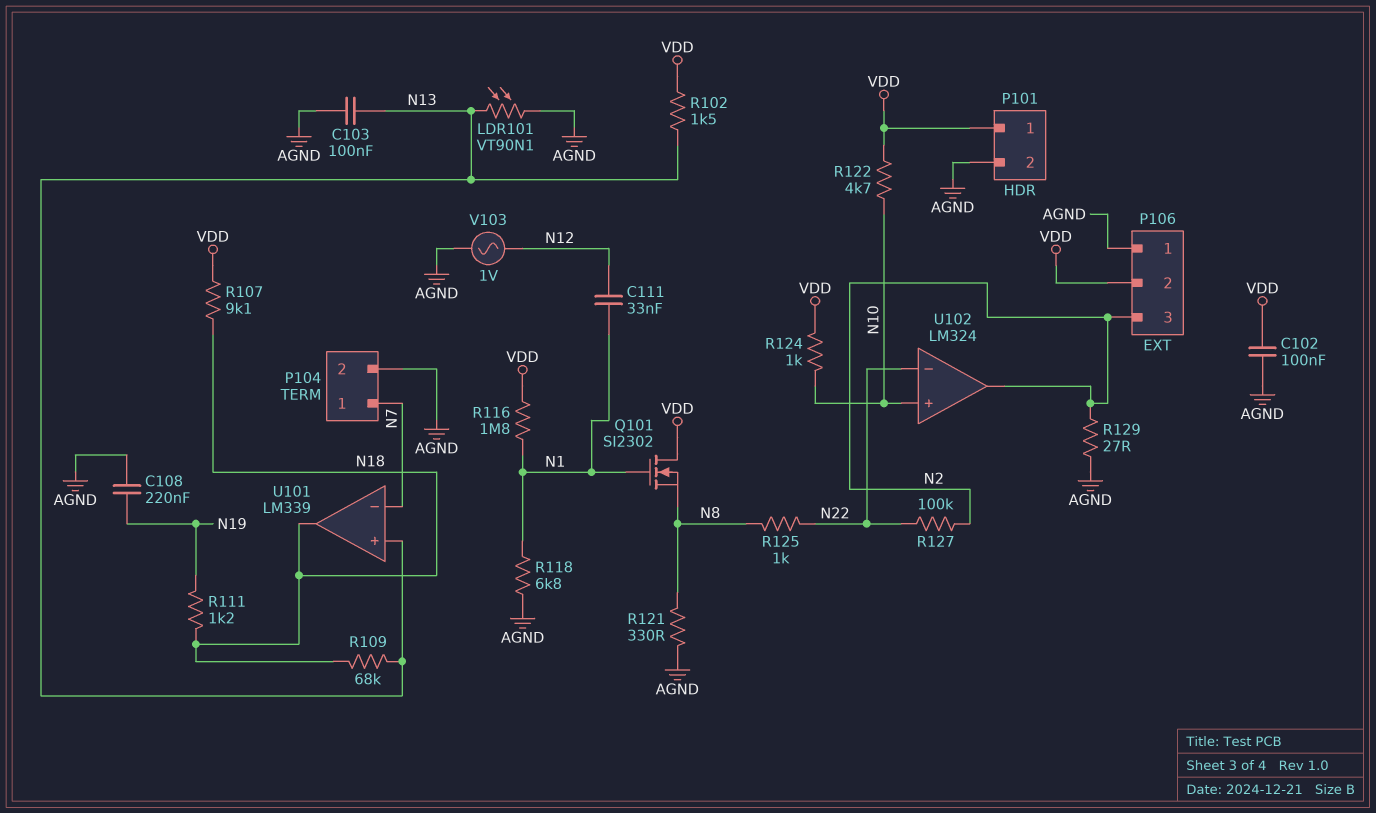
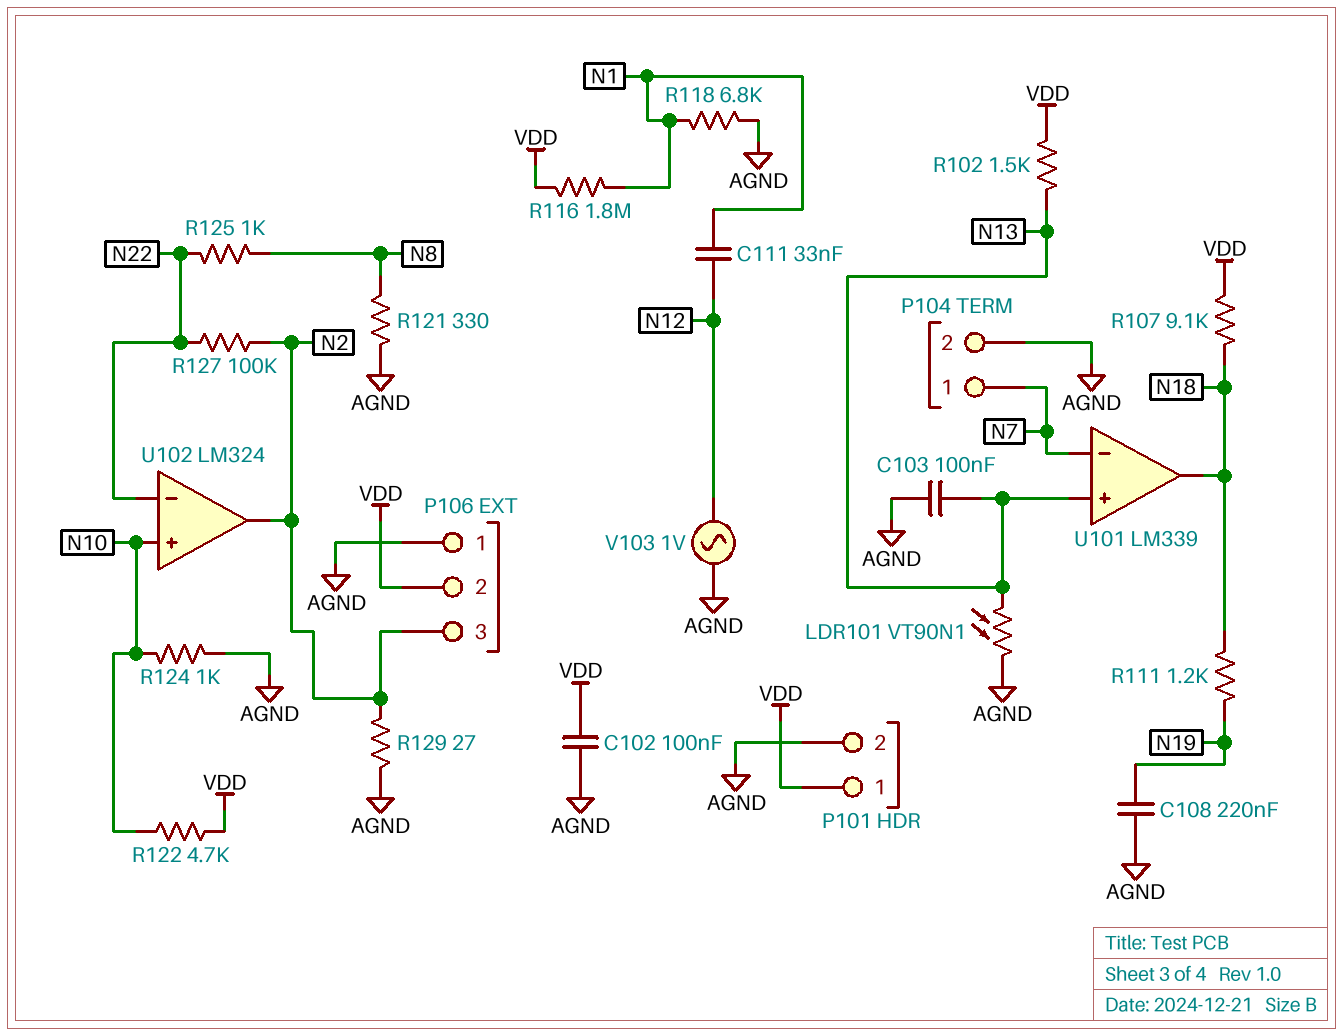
Q101: NMOS SI2302 (G N1, D VDD, S N8) -> none
R109: 68k (N13, N18) -> none
R124: 1k (N10, VDD) -> 1k (AGND, N10)

